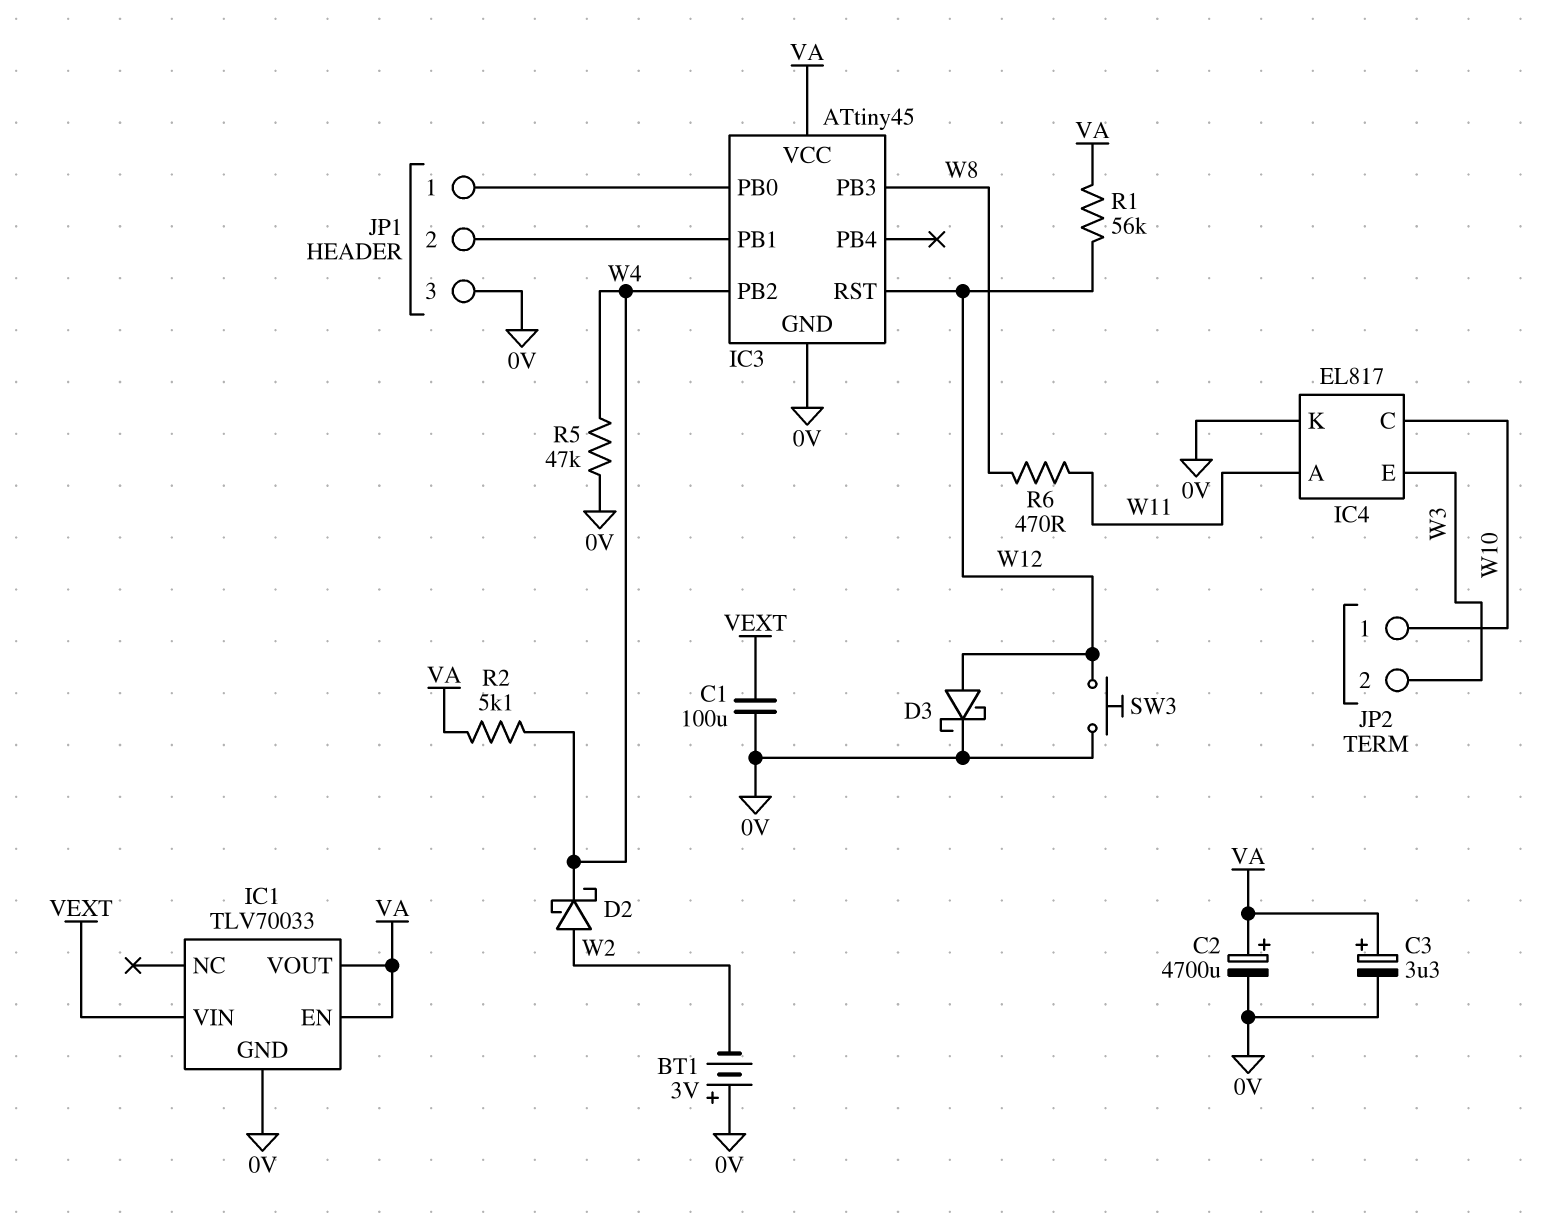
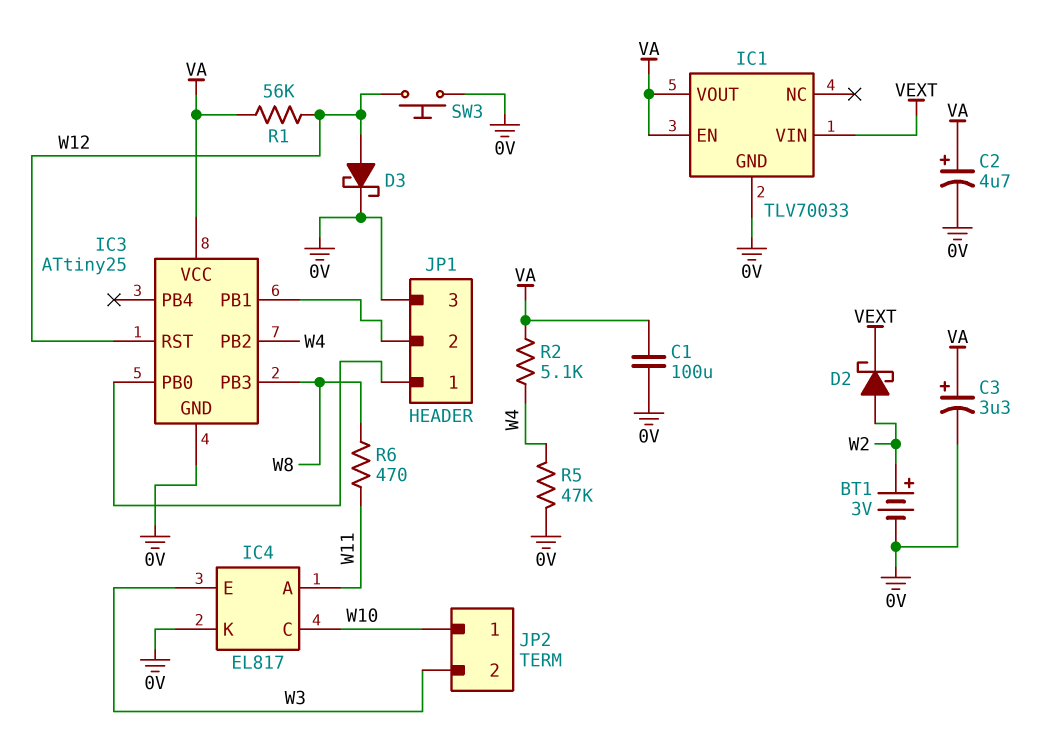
BT1: 3V (plus 0V, minus W2) -> 3V (plus W2, minus 0V)
C1: 100uF (0V, VEXT) -> 100uF (0V, VA)
C2: 4700uF (plus VA, minus 0V) -> 4.7uF (plus VA, minus 0V)
D2: schottky (A W2, K W4) -> schottky (A W2, K VEXT)
IC3: ATtiny45 -> ATtiny25

